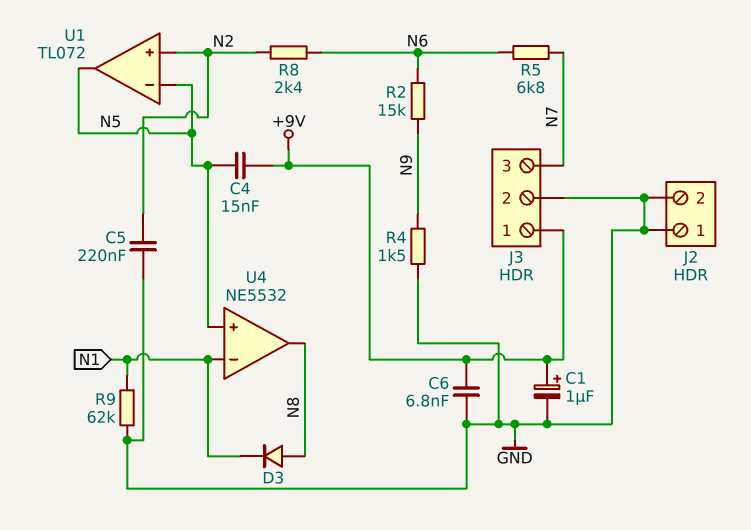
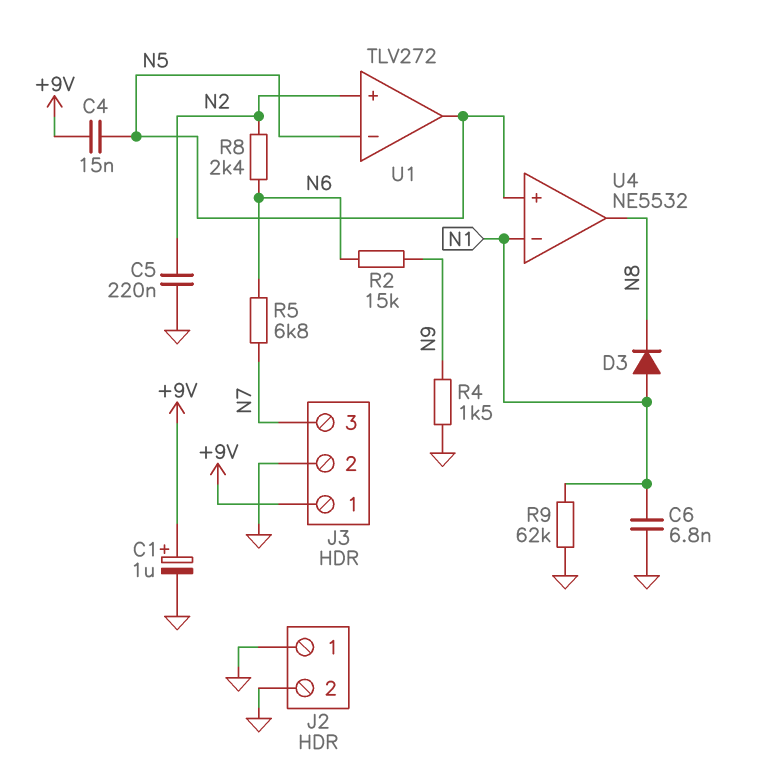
C6: 6.8nF (+9V, GND) -> 6.8nF (GND, N1)
D3: diode (A N8, K N1) -> diode (A N1, K N8)
U1: TL072 -> TLV272

